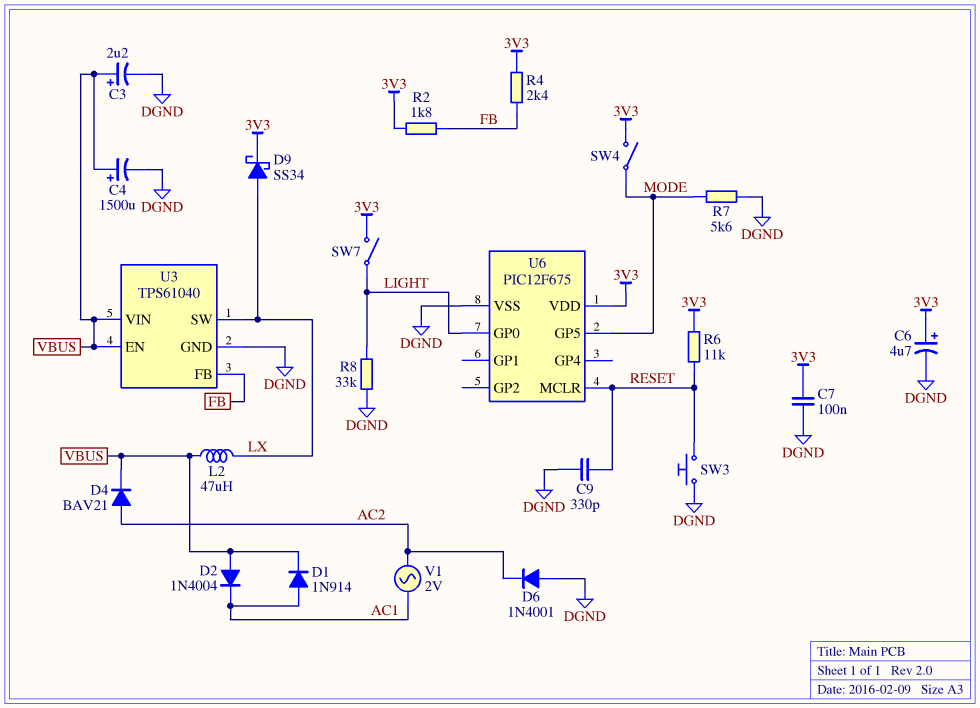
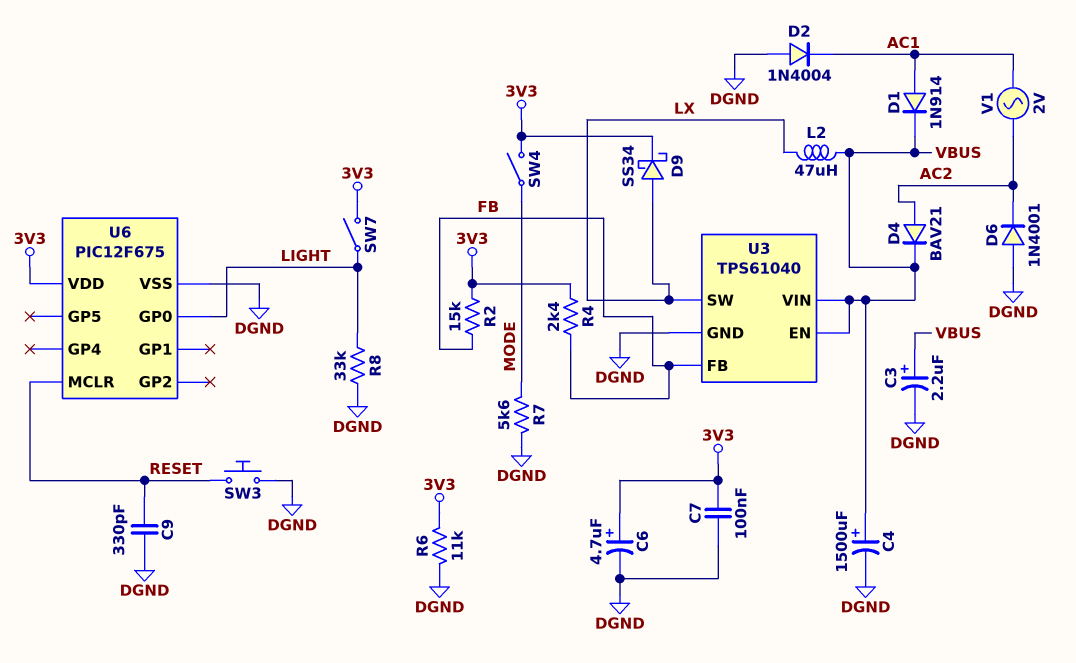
D2: diode 1N4004 (A VBUS, K AC1) -> diode 1N4004 (A DGND, K AC1)
R2: 1.8k (3V3, FB) -> 15k (3V3, FB)
R6: 11k (3V3, RESET) -> 11k (3V3, DGND)
U6 pin GP5: MODE -> none

